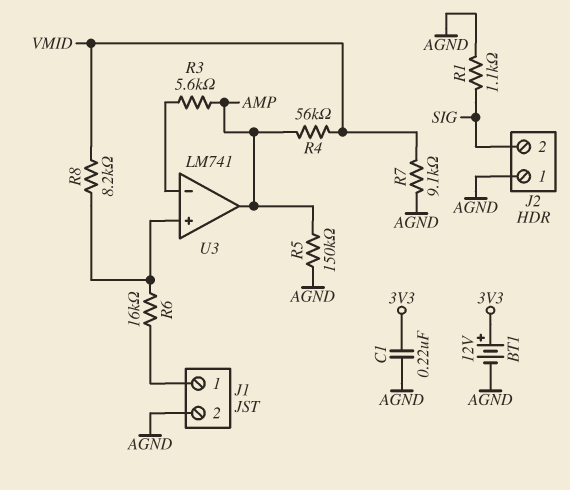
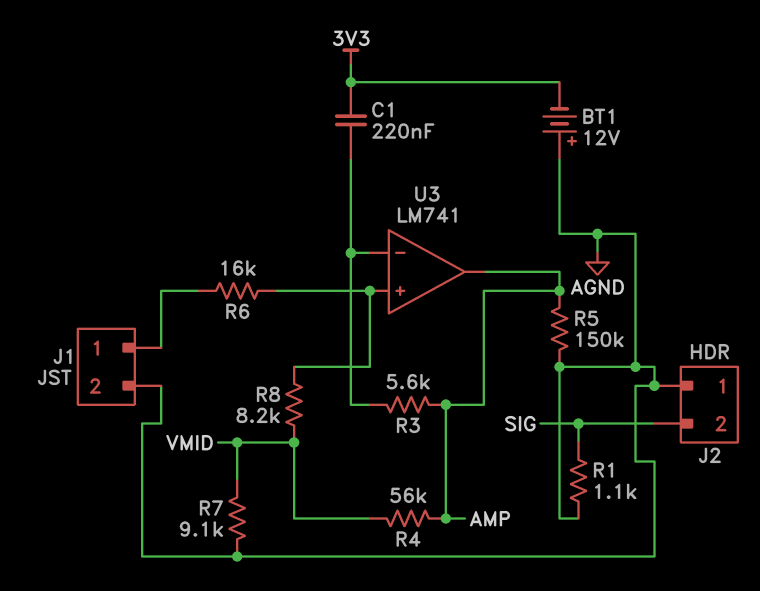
BT1: 12V (plus 3V3, minus AGND) -> 12V (plus AGND, minus 3V3)
C1: 220nF (3V3, AGND) -> 220nF (3V3, U3/in-)

